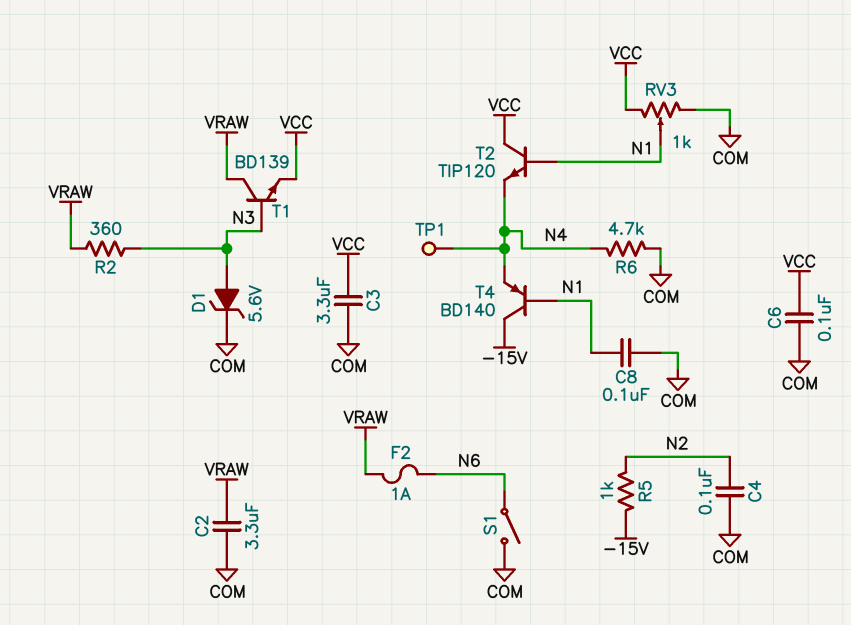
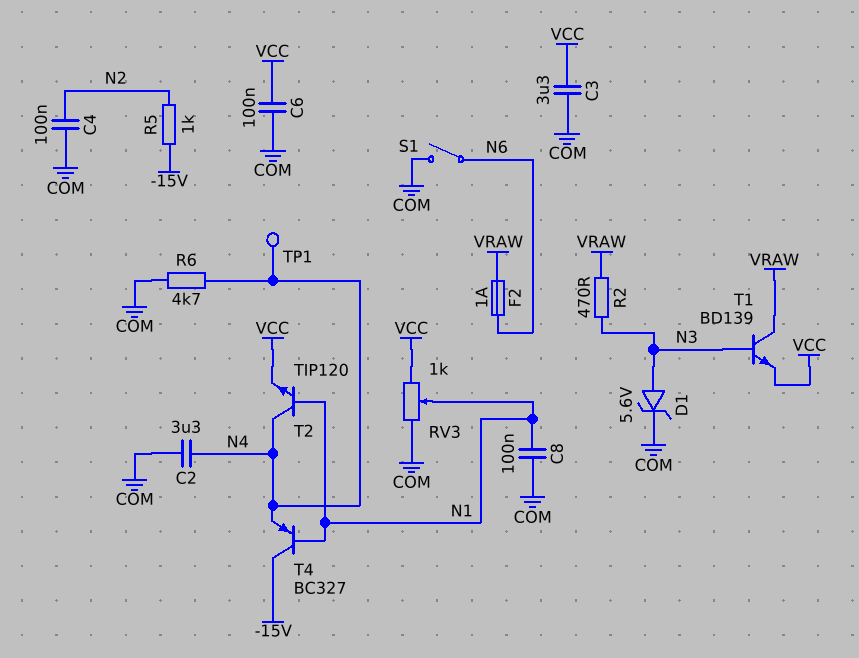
C2: 3.3uF (COM, VRAW) -> 3.3uF (COM, N4)
R2: 360 (N3, VRAW) -> 470 (N3, VRAW)
T2: NPN TIP120 (B N1, C VCC, E N4) -> NPN TIP120 (B N1, C N4, E VCC)
T4: PNP BD140 (B N1, C -15V, E N4) -> PNP BC327 (B N1, C -15V, E N4)

